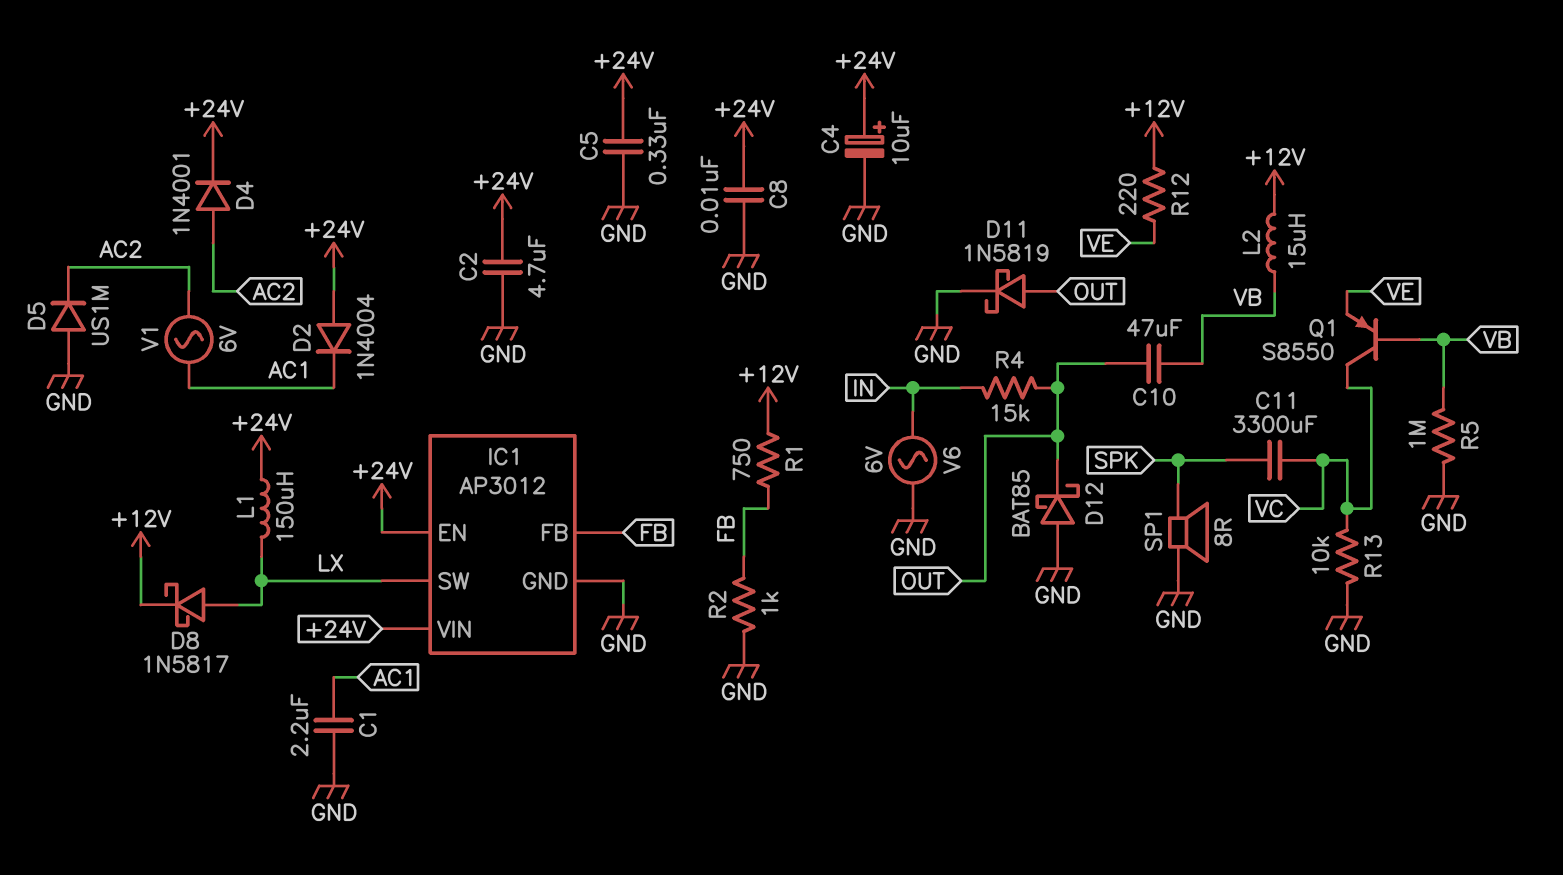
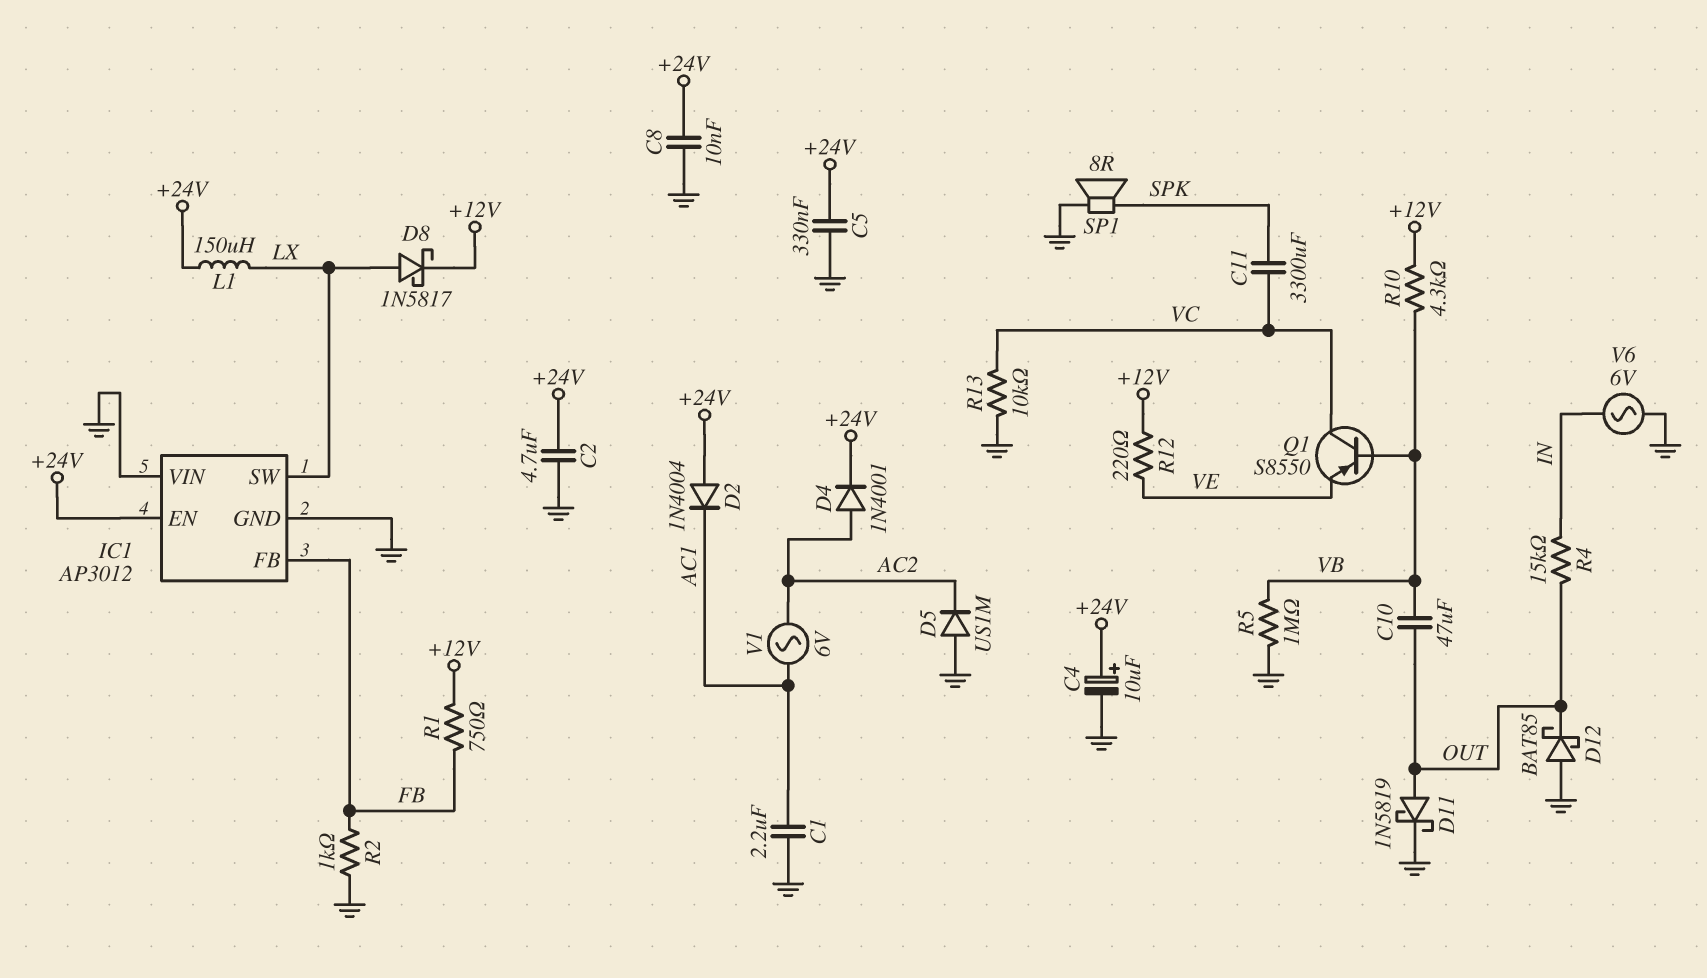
IC1 pin VIN: +24V -> GND
L2: 15uH (+12V, VB) -> none
R10: none -> 4.3k (+12V, VB)

